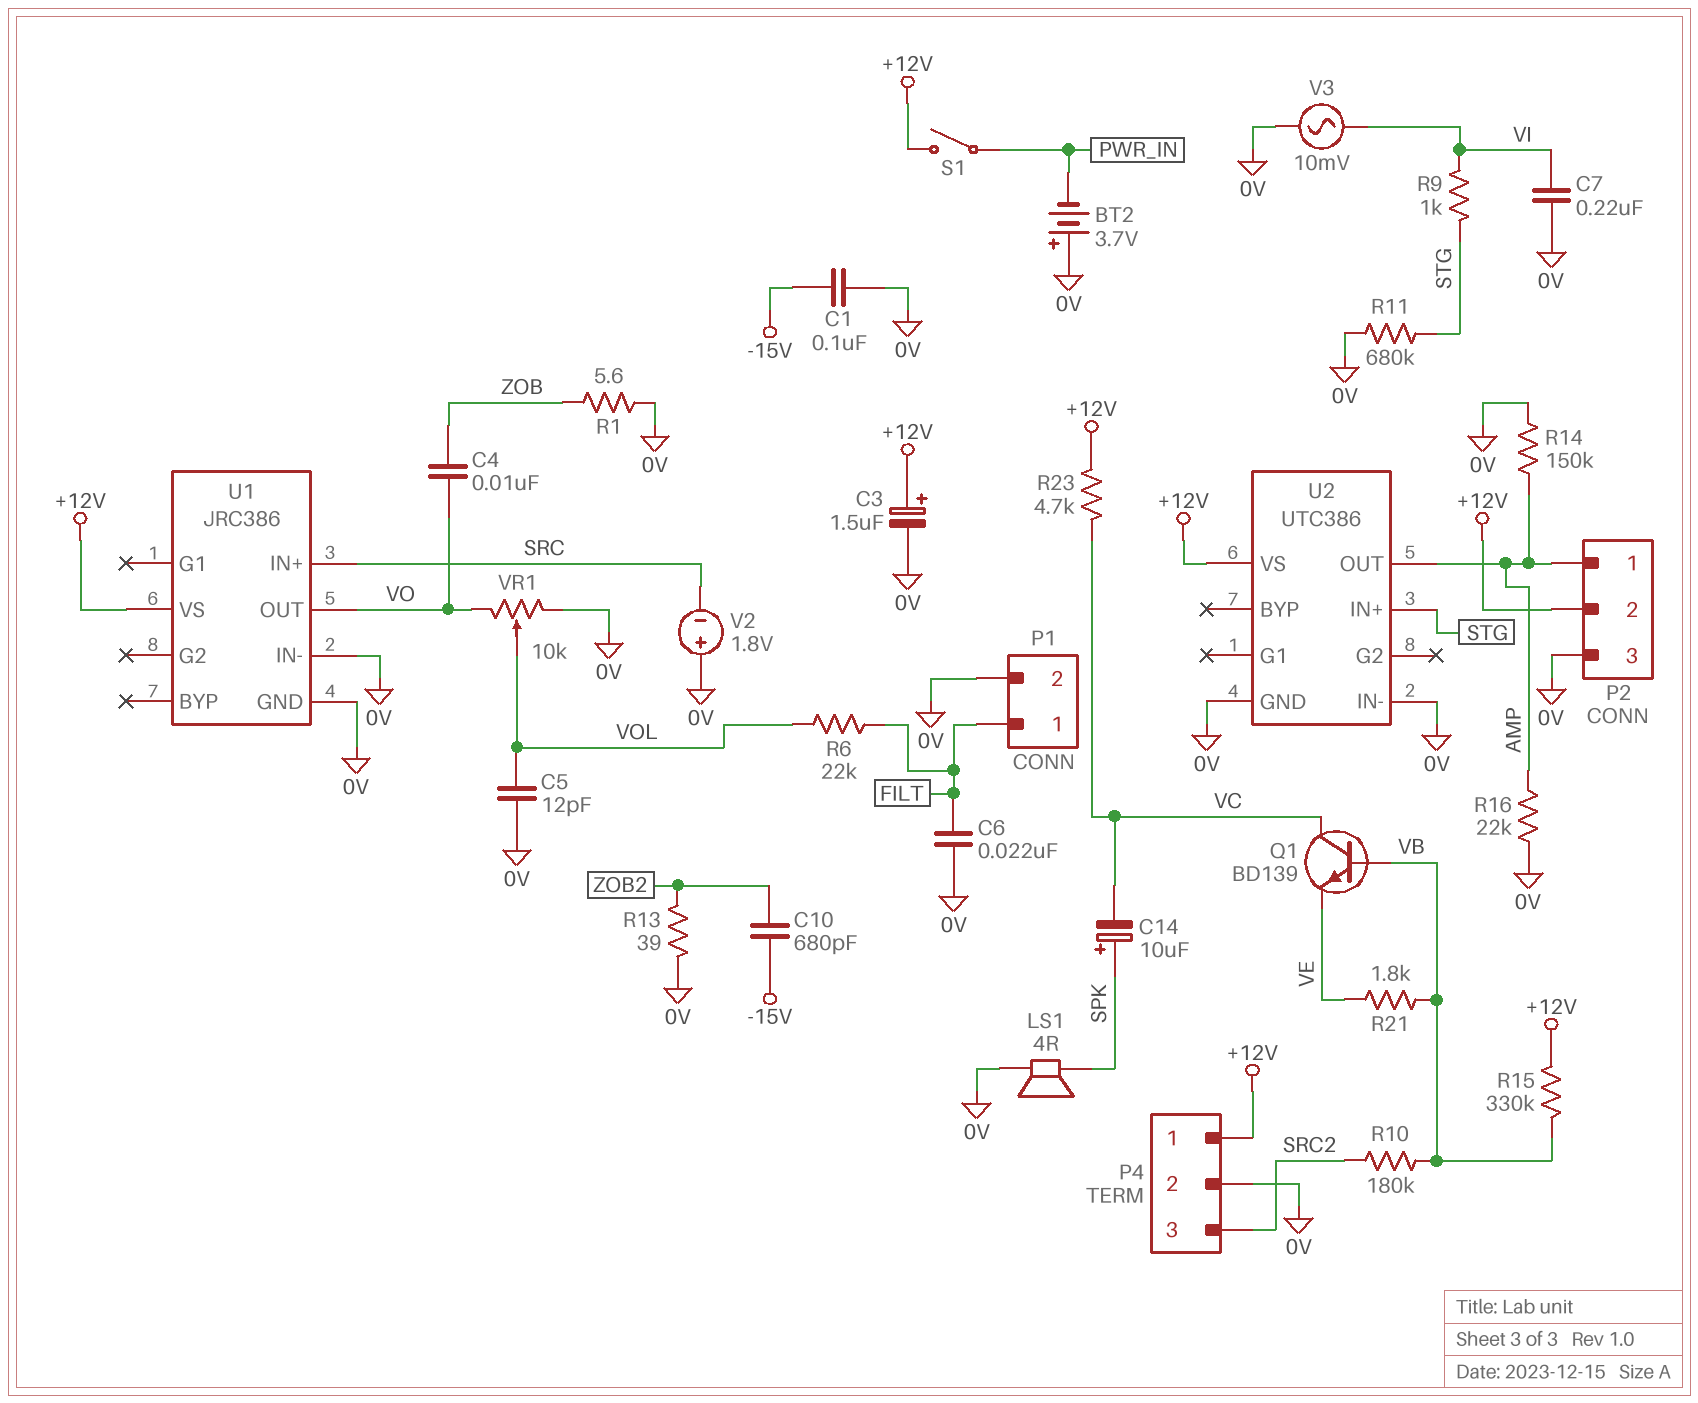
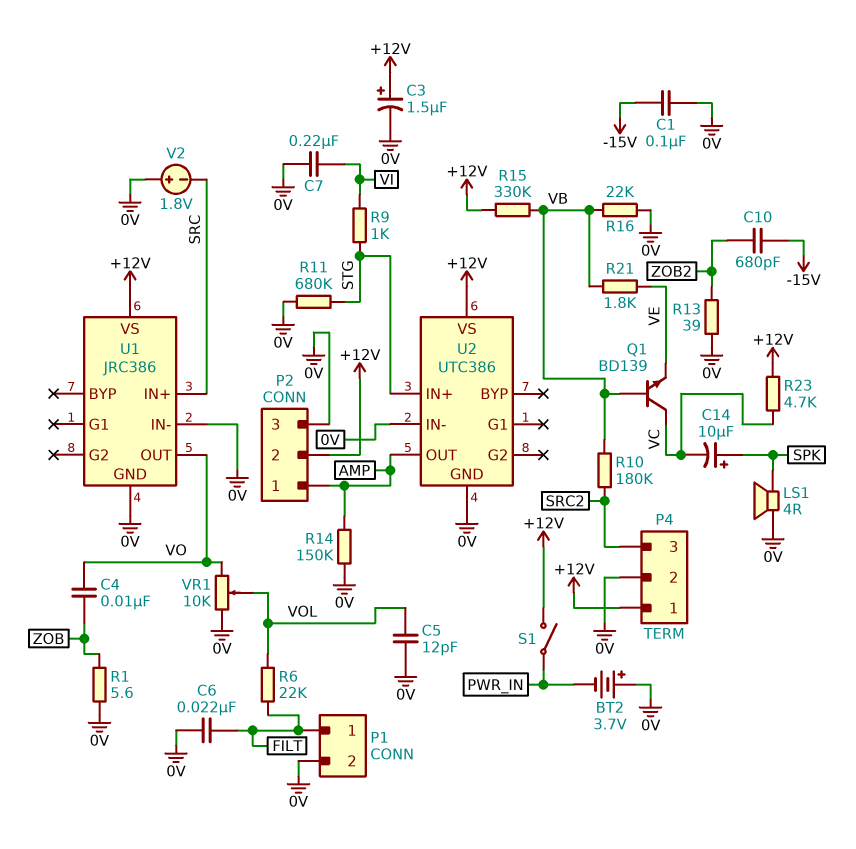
R16: 22k (0V, AMP) -> 22k (0V, VB)
V3: AC 10mV (0V, VI) -> none

